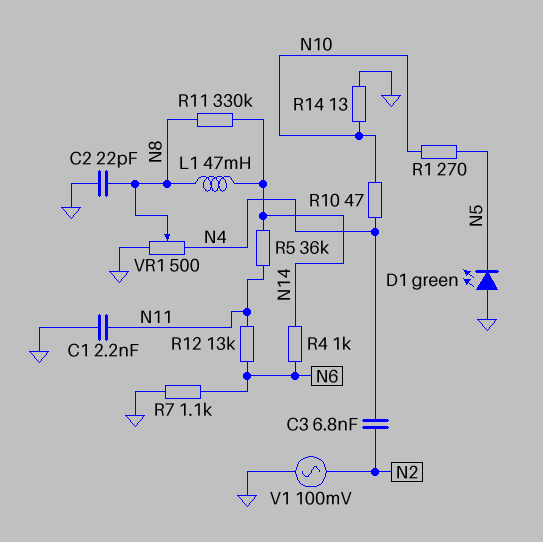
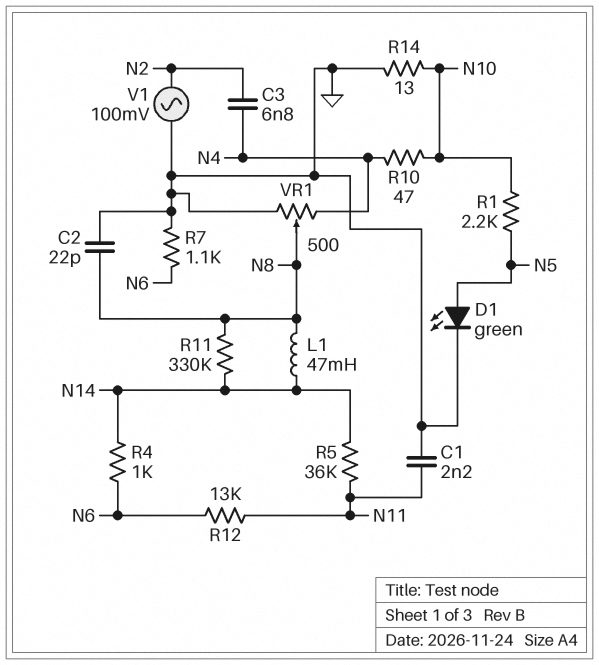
D1: LED green (A GND, K N5) -> LED green (A N5, K GND)
R1: 270 (N5, N10) -> 2.2k (N5, N10)

